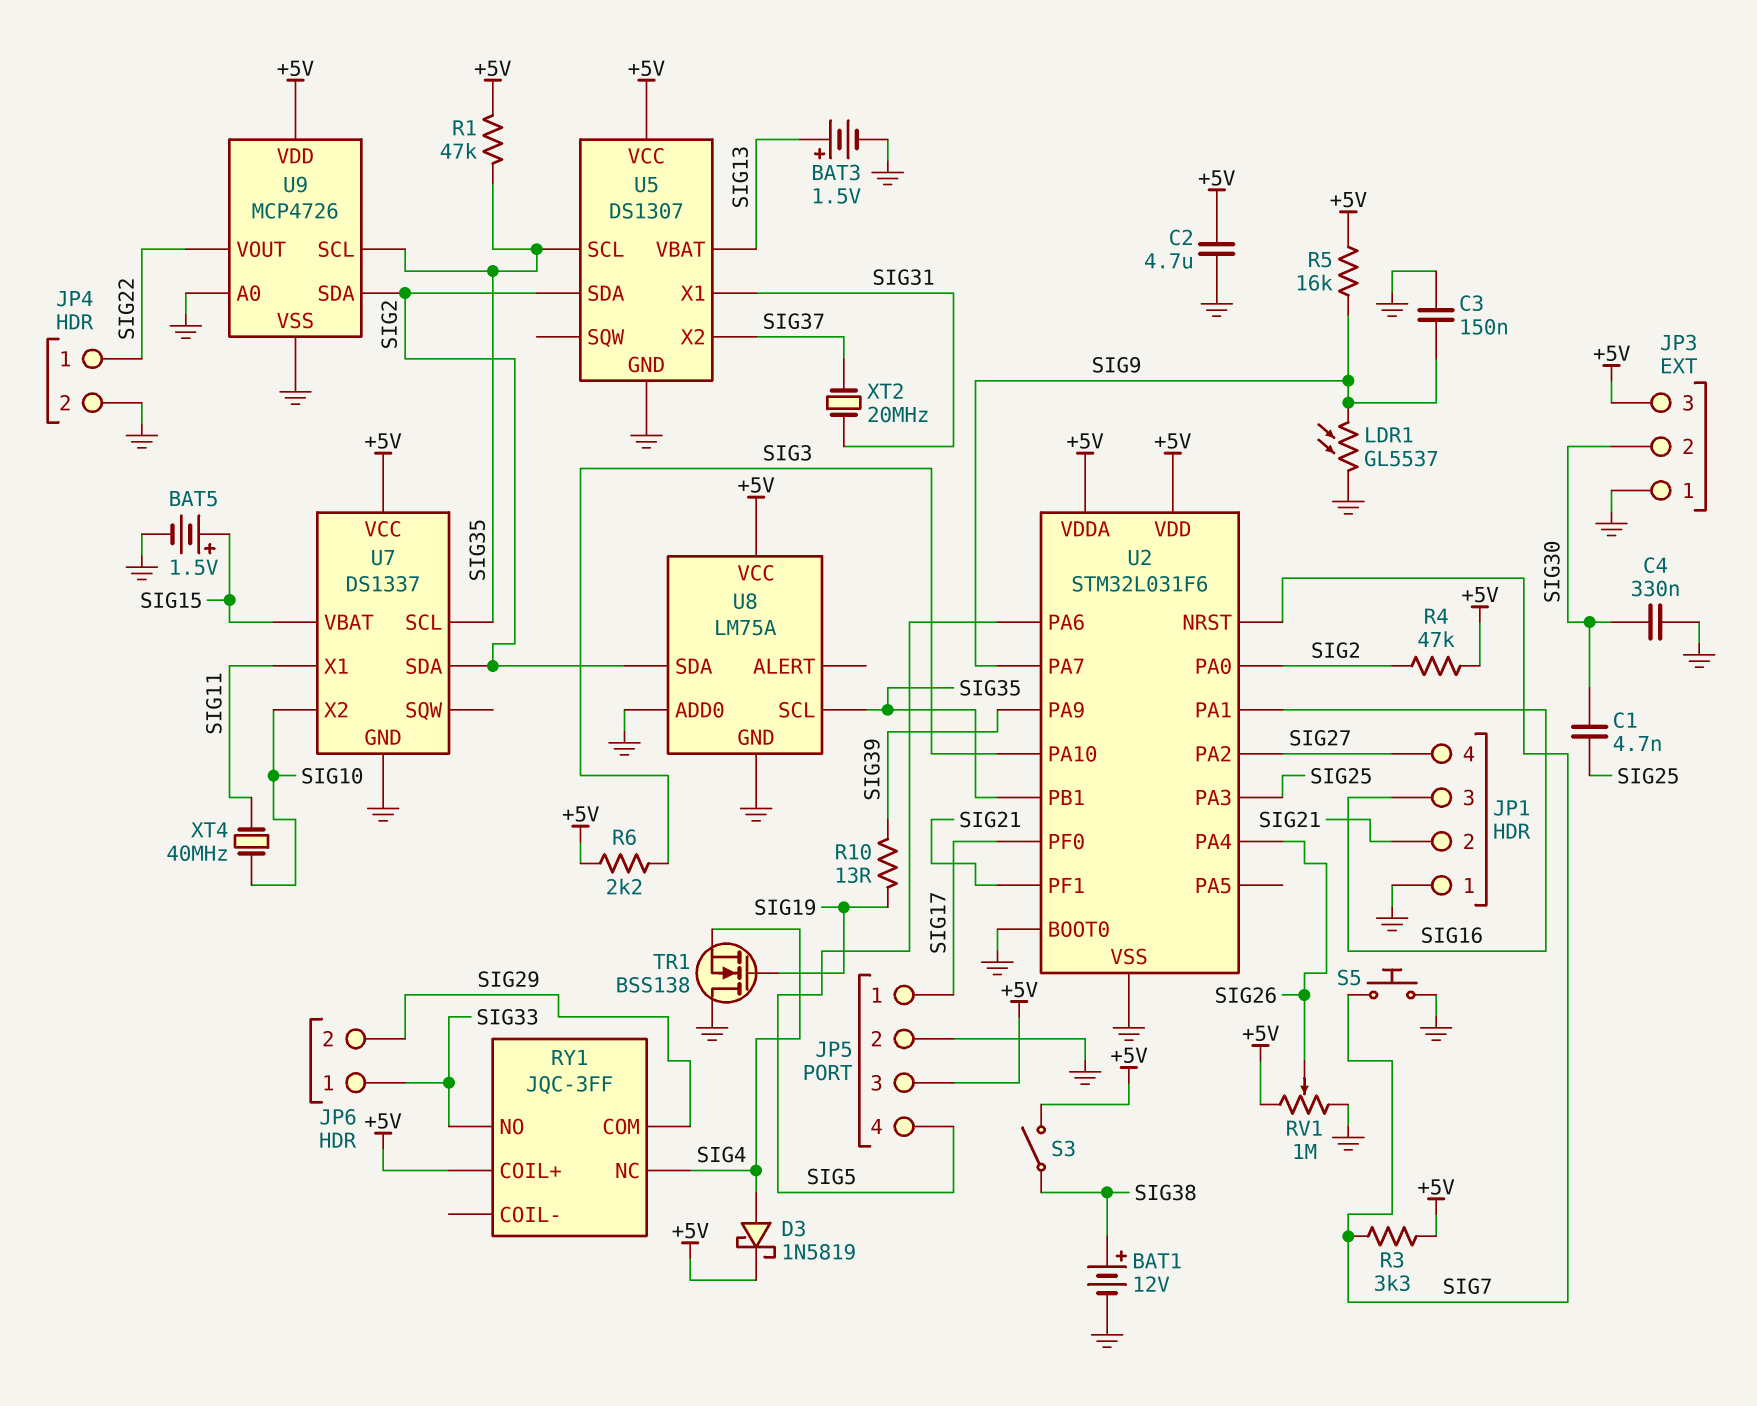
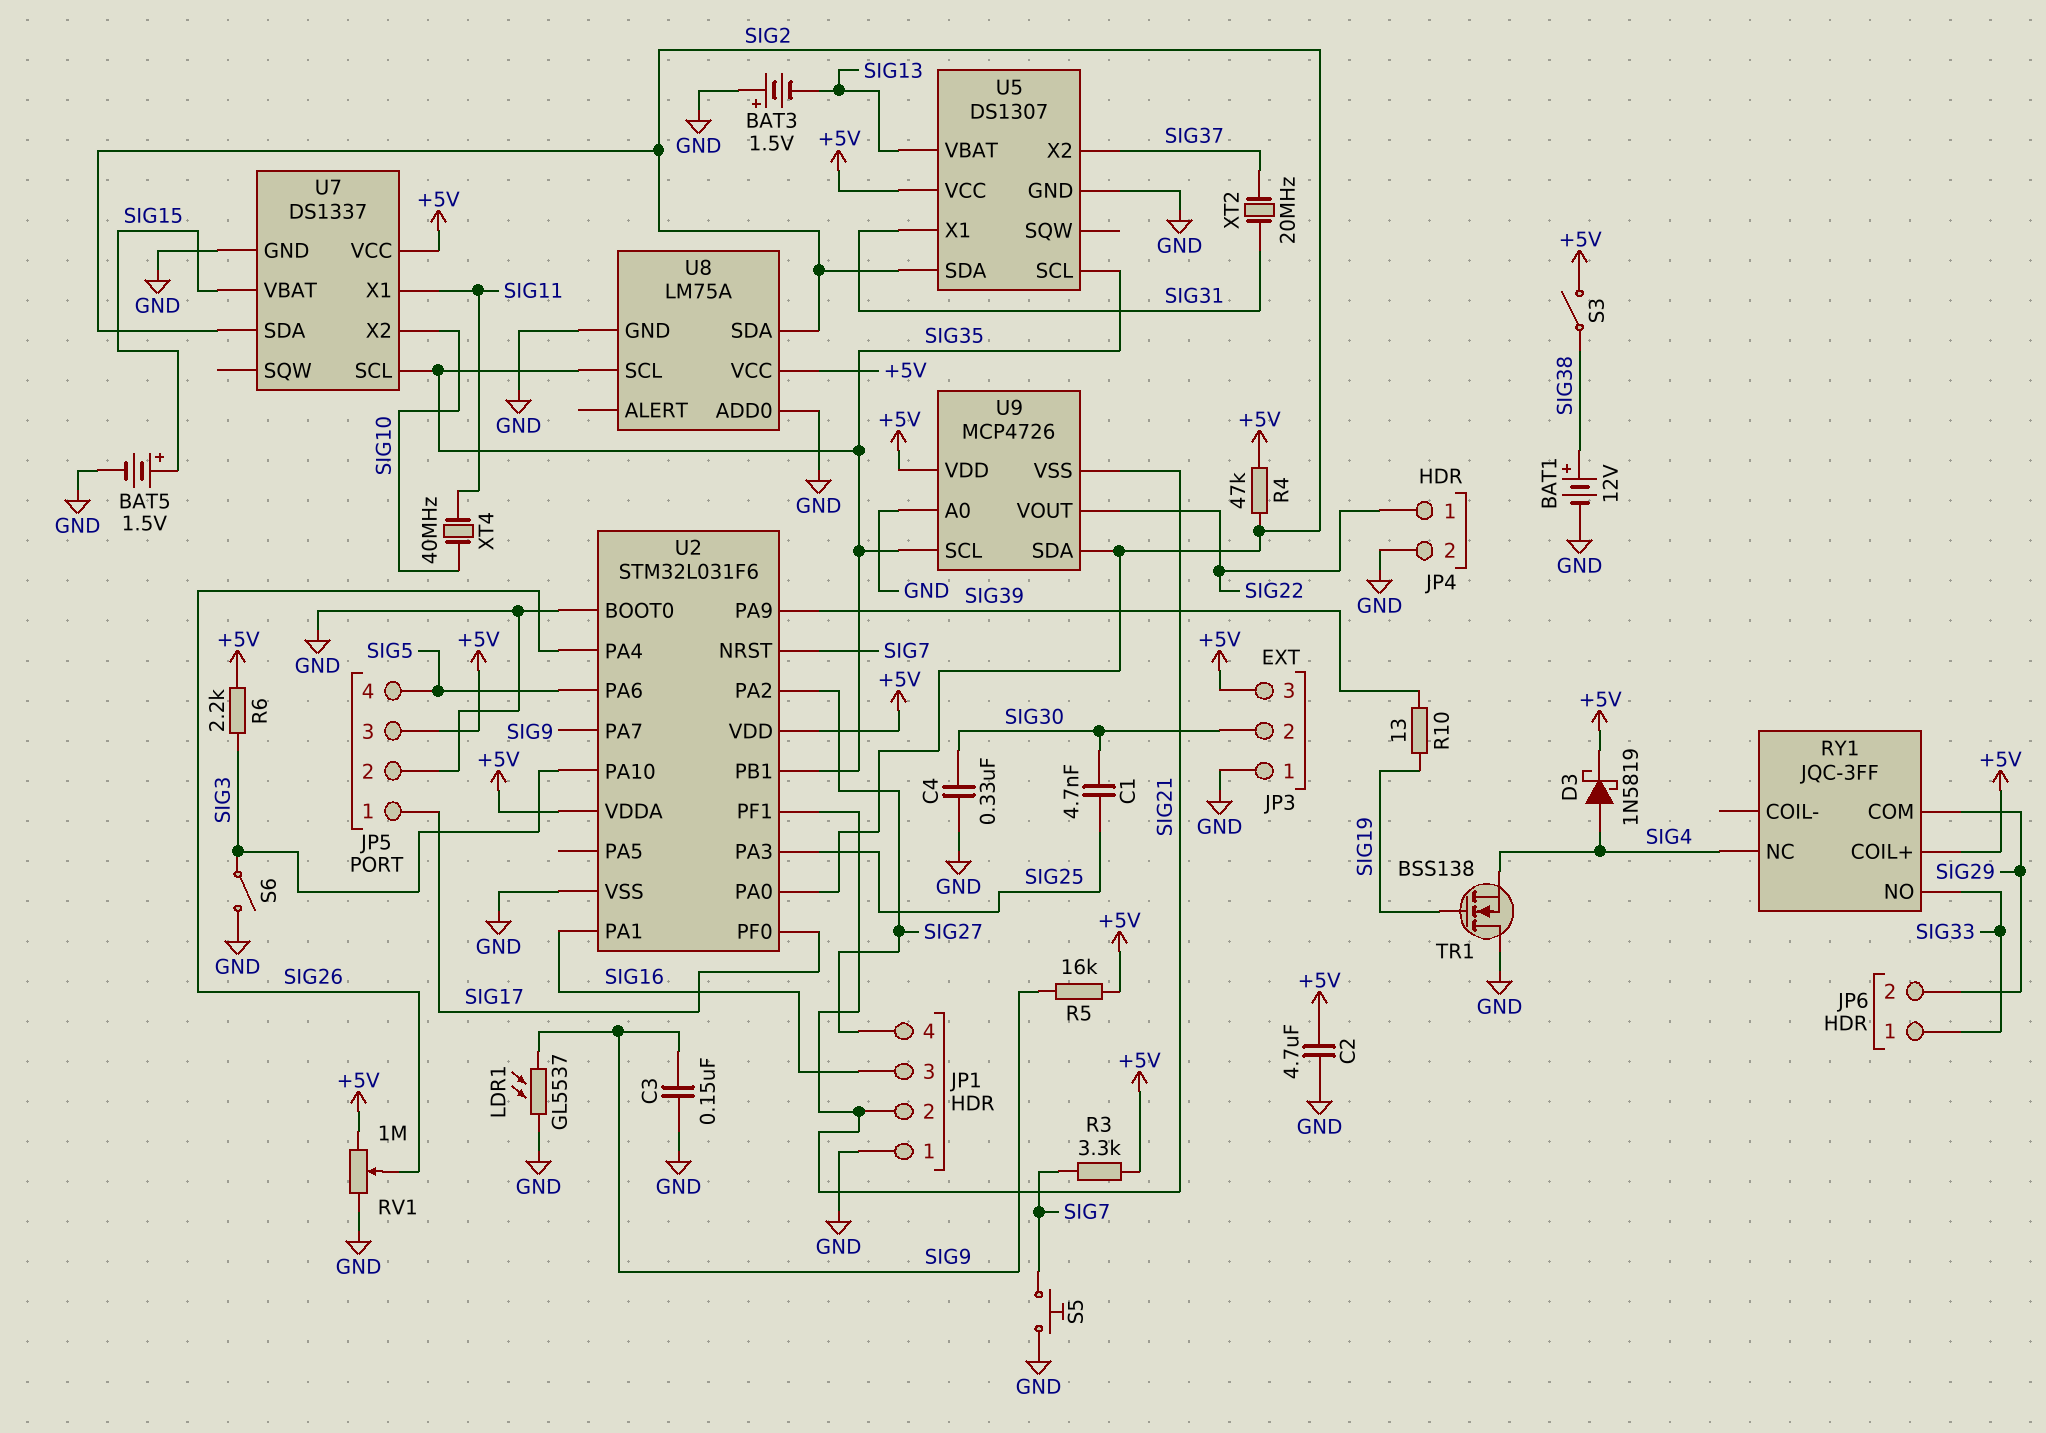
BAT3: 1.5V (plus SIG13, minus GND) -> 1.5V (plus GND, minus SIG13)
R1: 47k (+5V, SIG35) -> none
S6: none -> switch (GND, SIG3)
U9 pin VSS: GND -> SIG21

